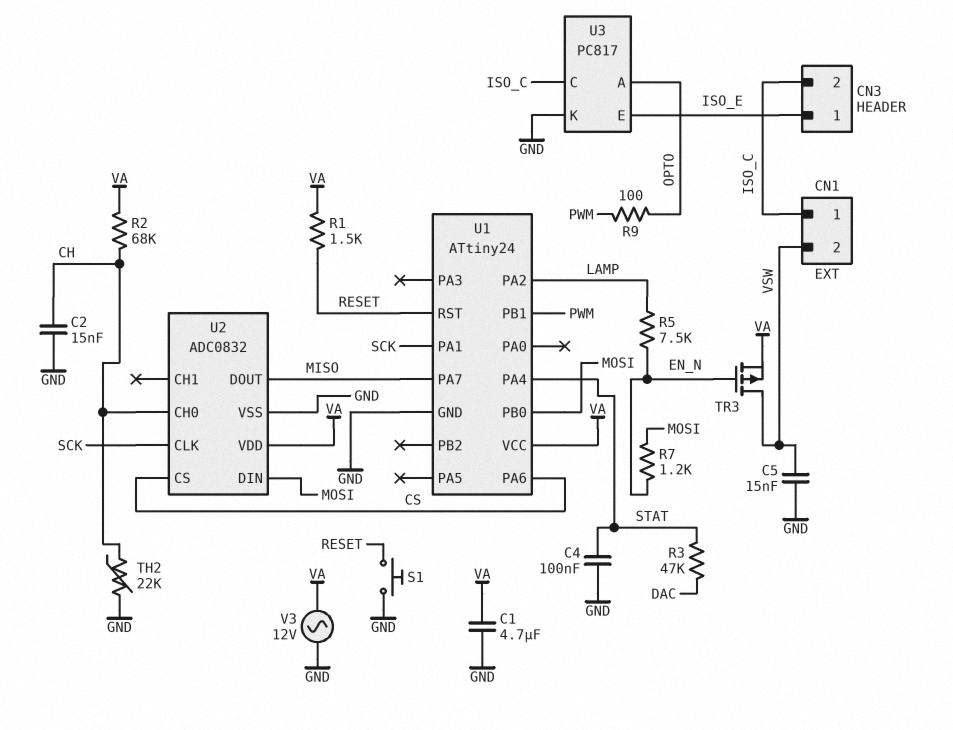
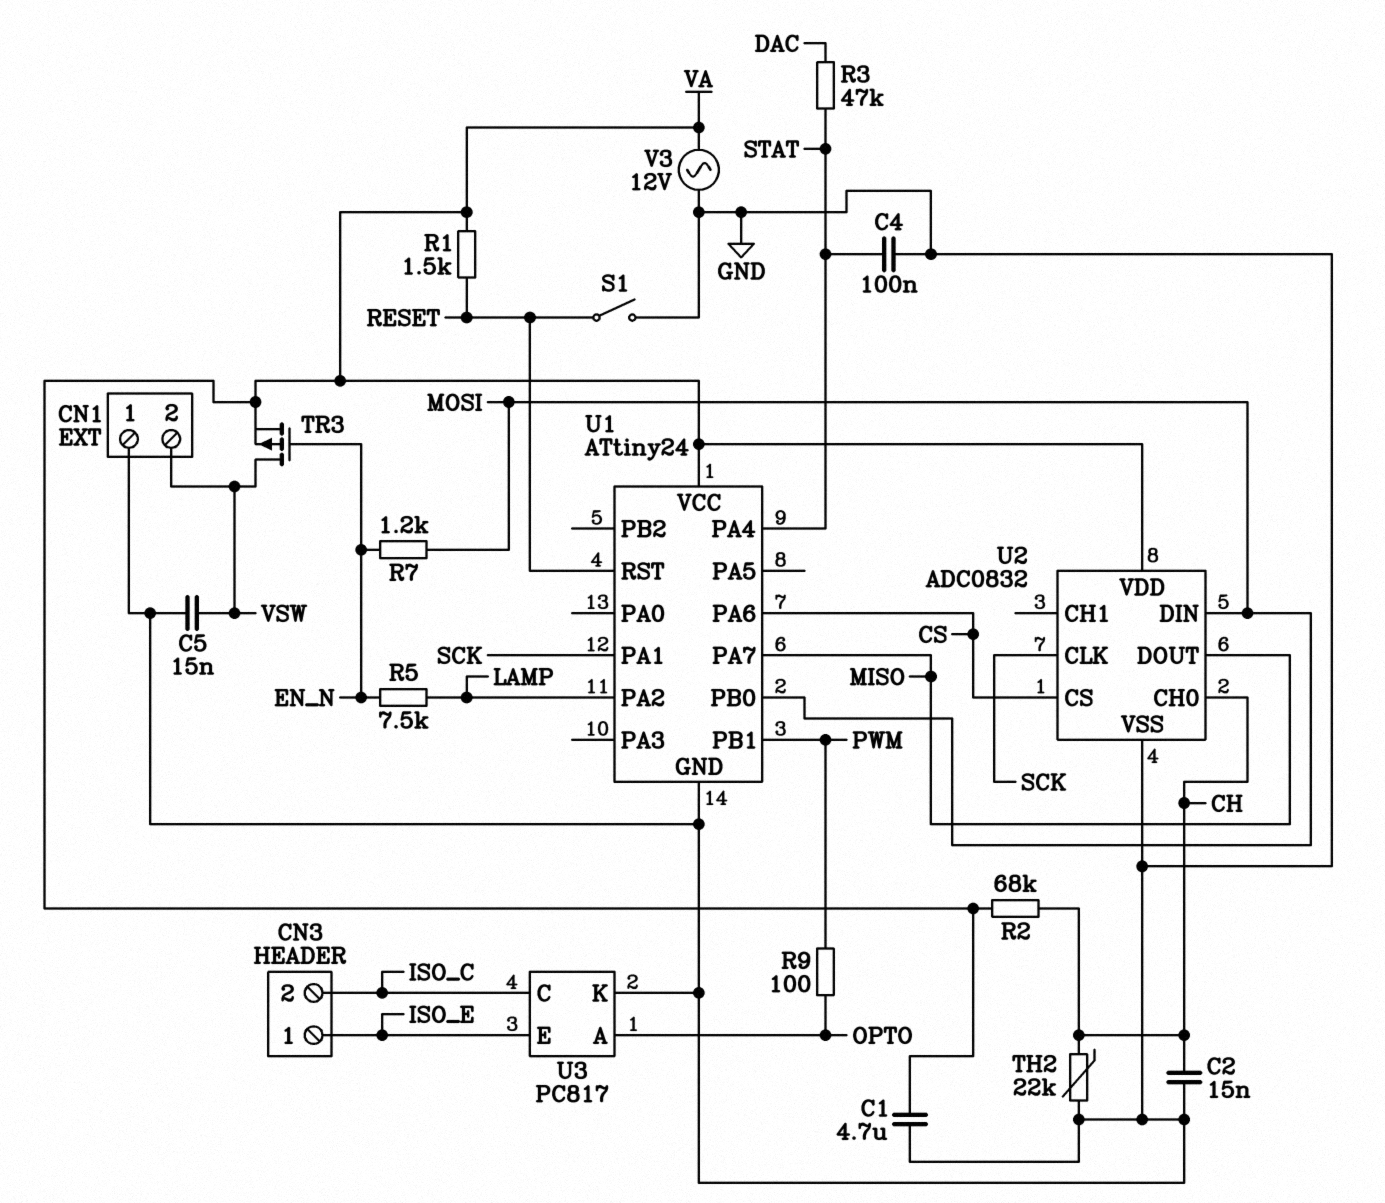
CN1 pin 1: ISO_C -> GND
S1: button (GND, RESET) -> switch (GND, RESET)

